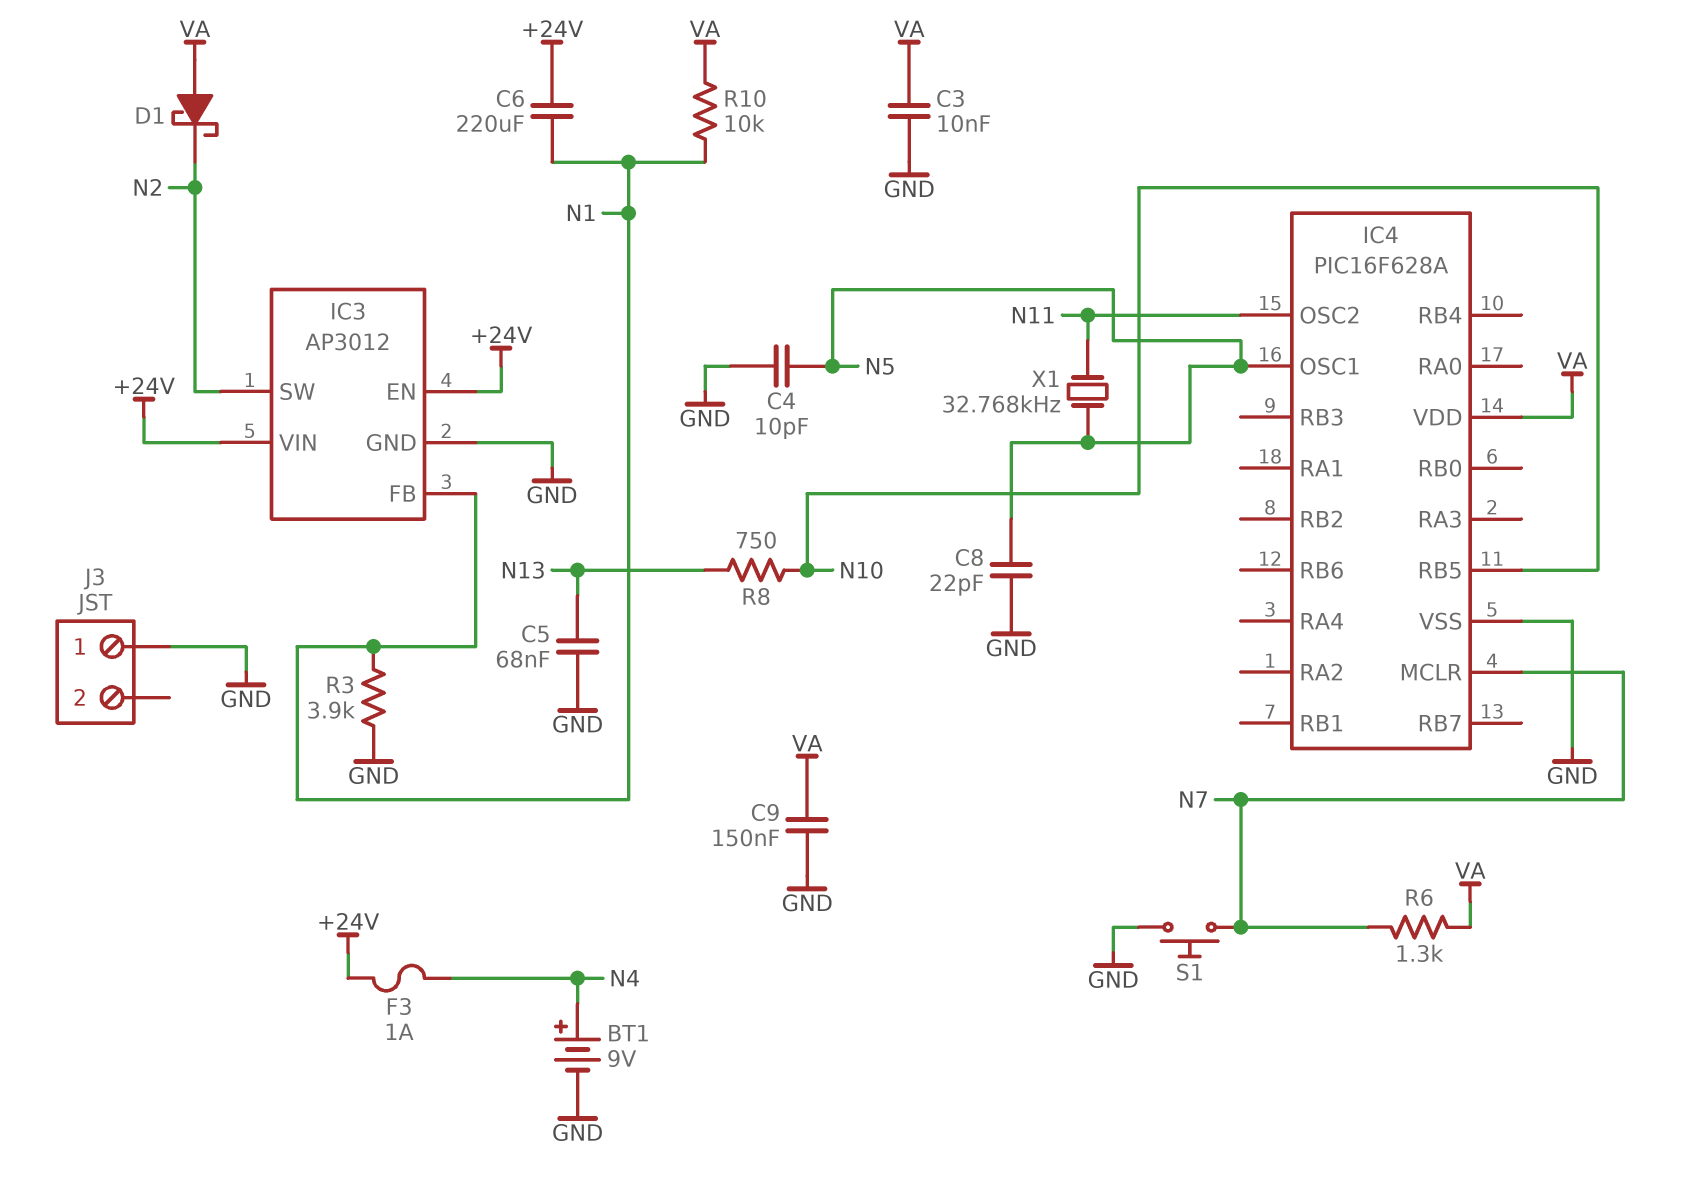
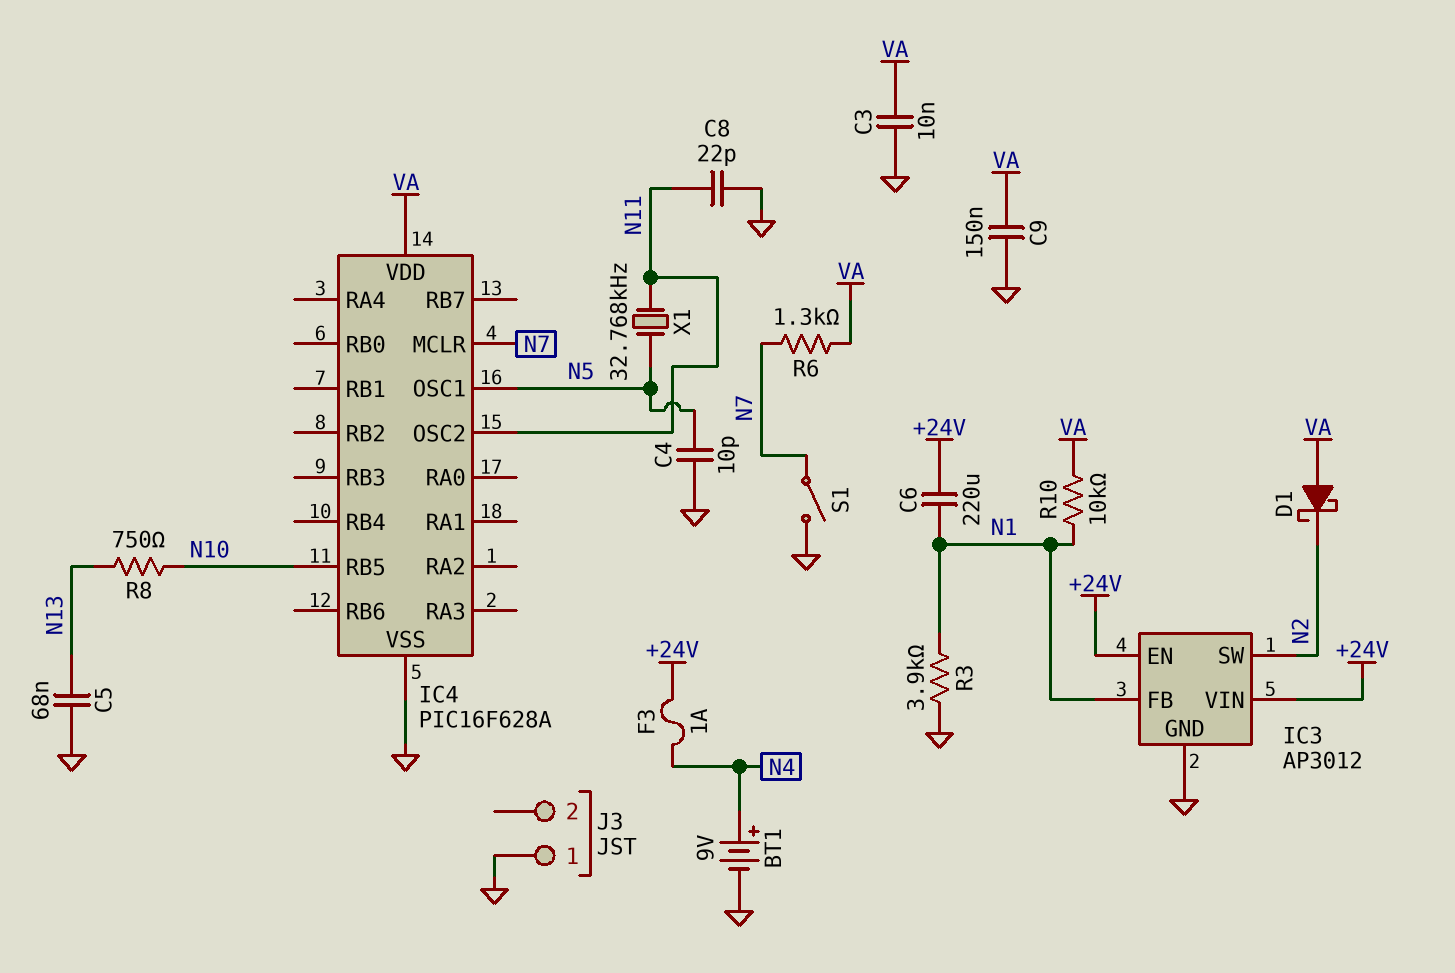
C8: 22pF (GND, N5) -> 22pF (GND, N11)
S1: button (GND, N7) -> switch (GND, N7)

